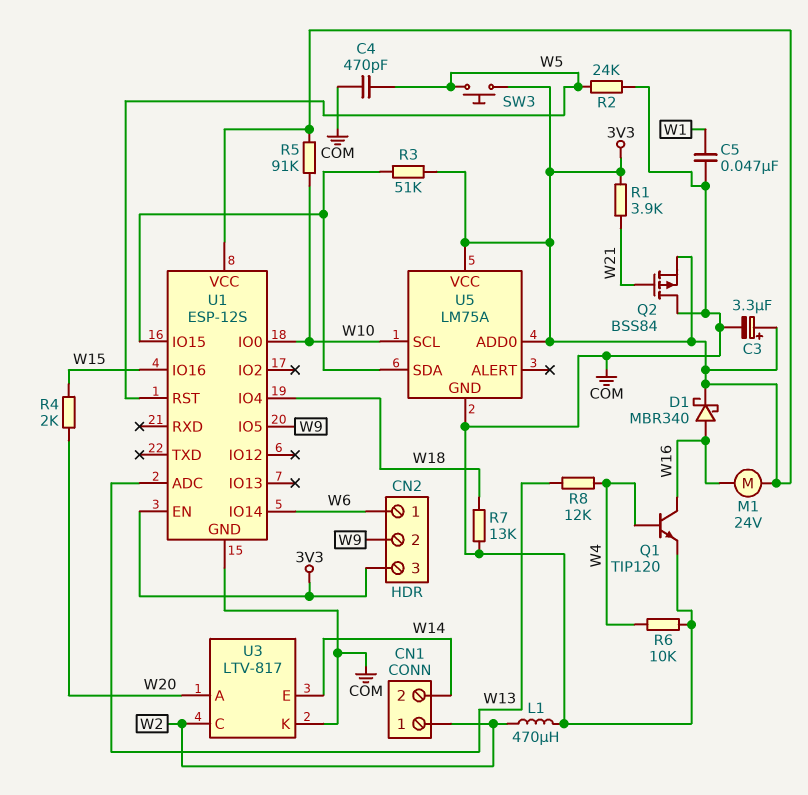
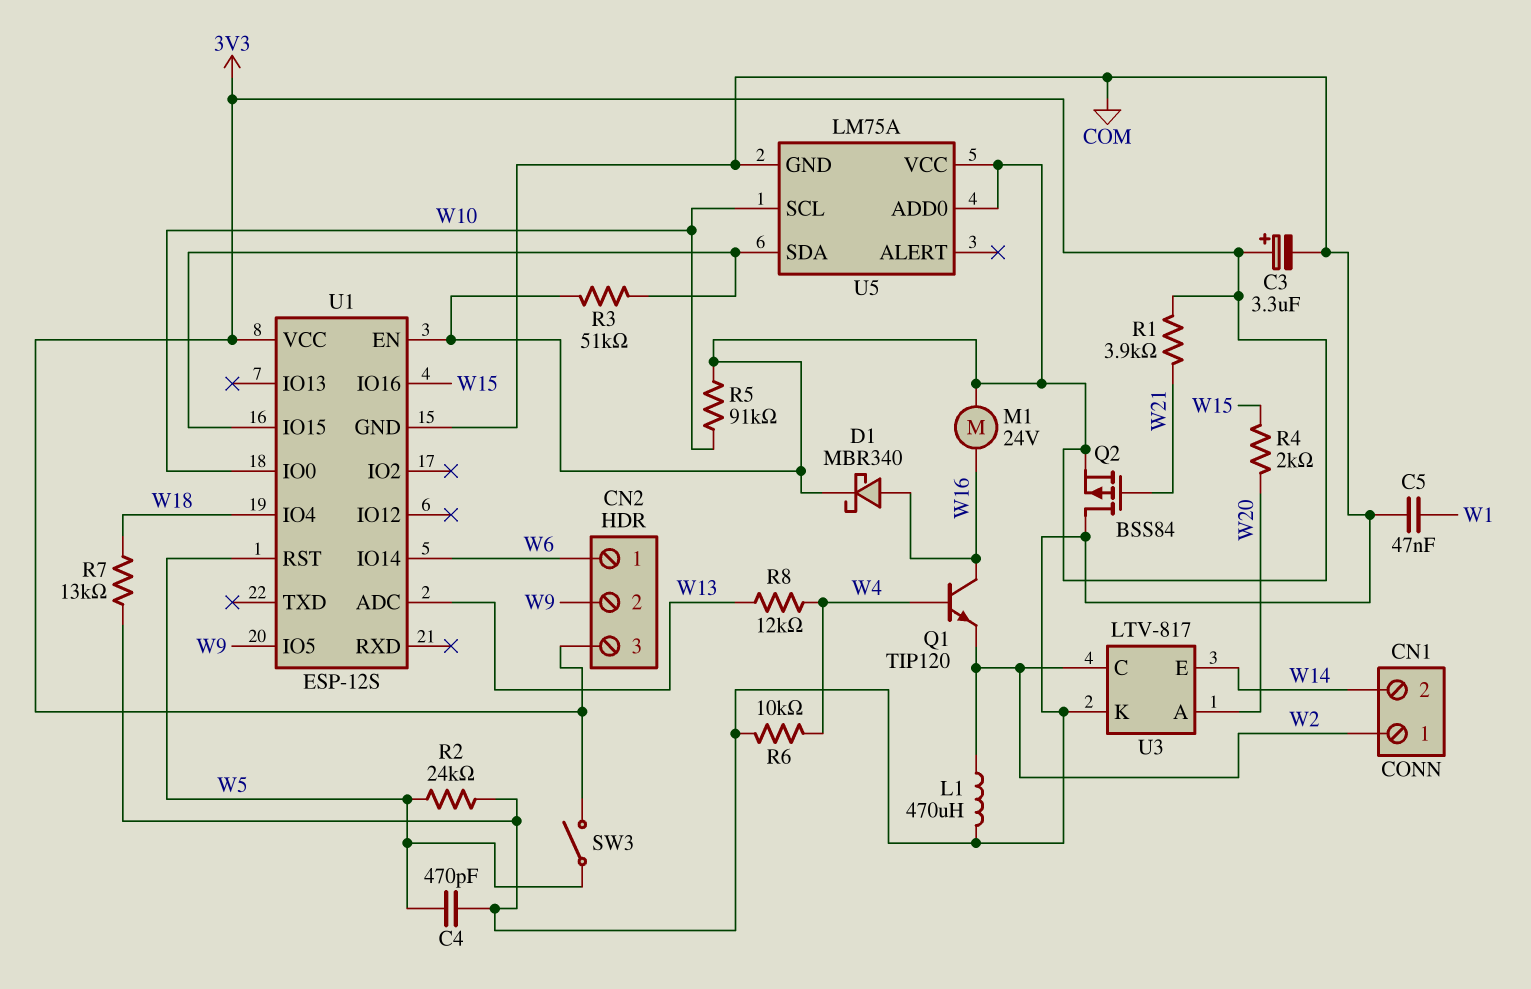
Q1: NPN TIP120 (B W4, C W16, E COM) -> NPN TIP120 (B W4, C W16, E W2)
SW3: button (3V3, W5) -> switch (3V3, W5)

